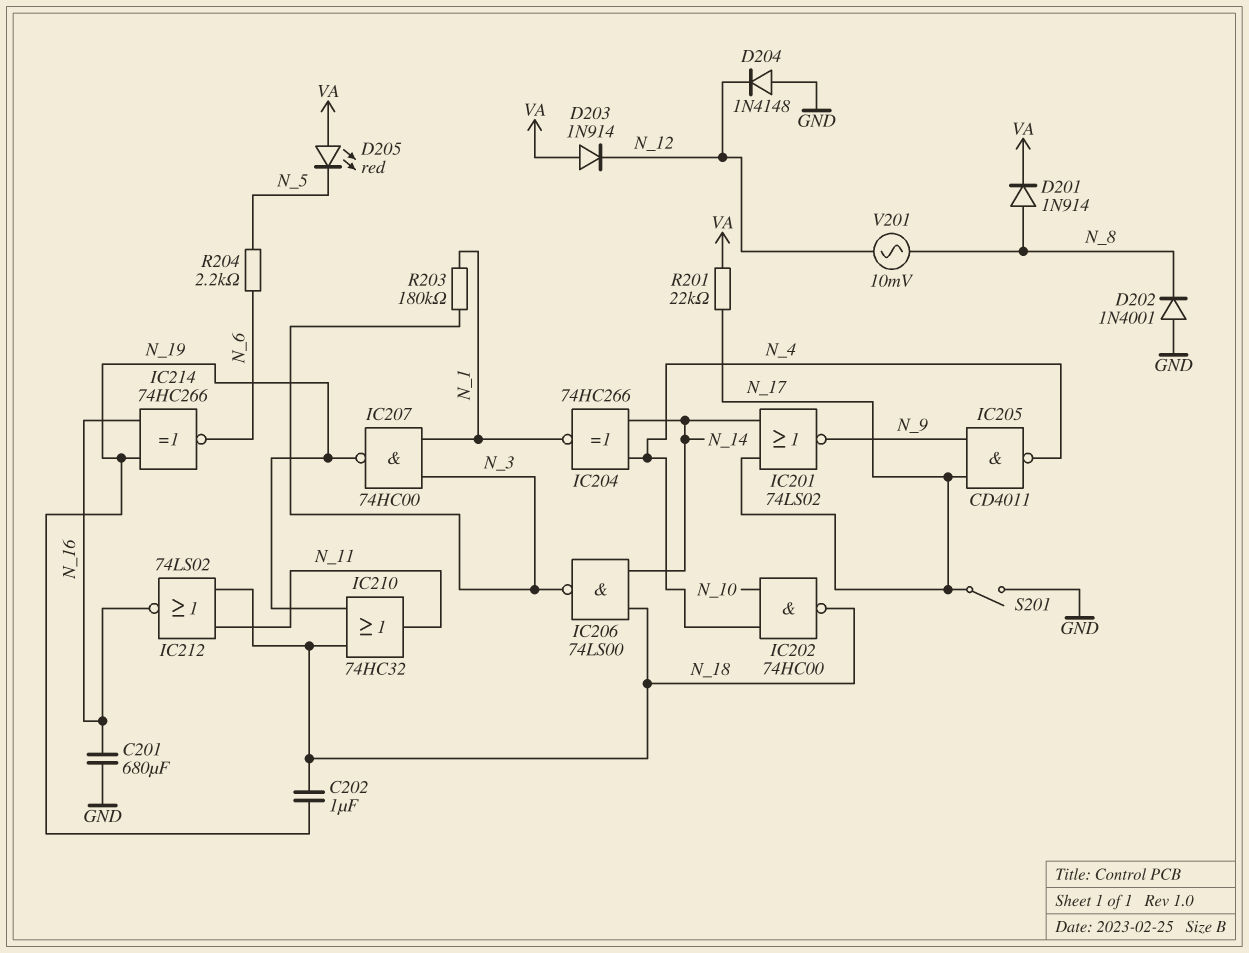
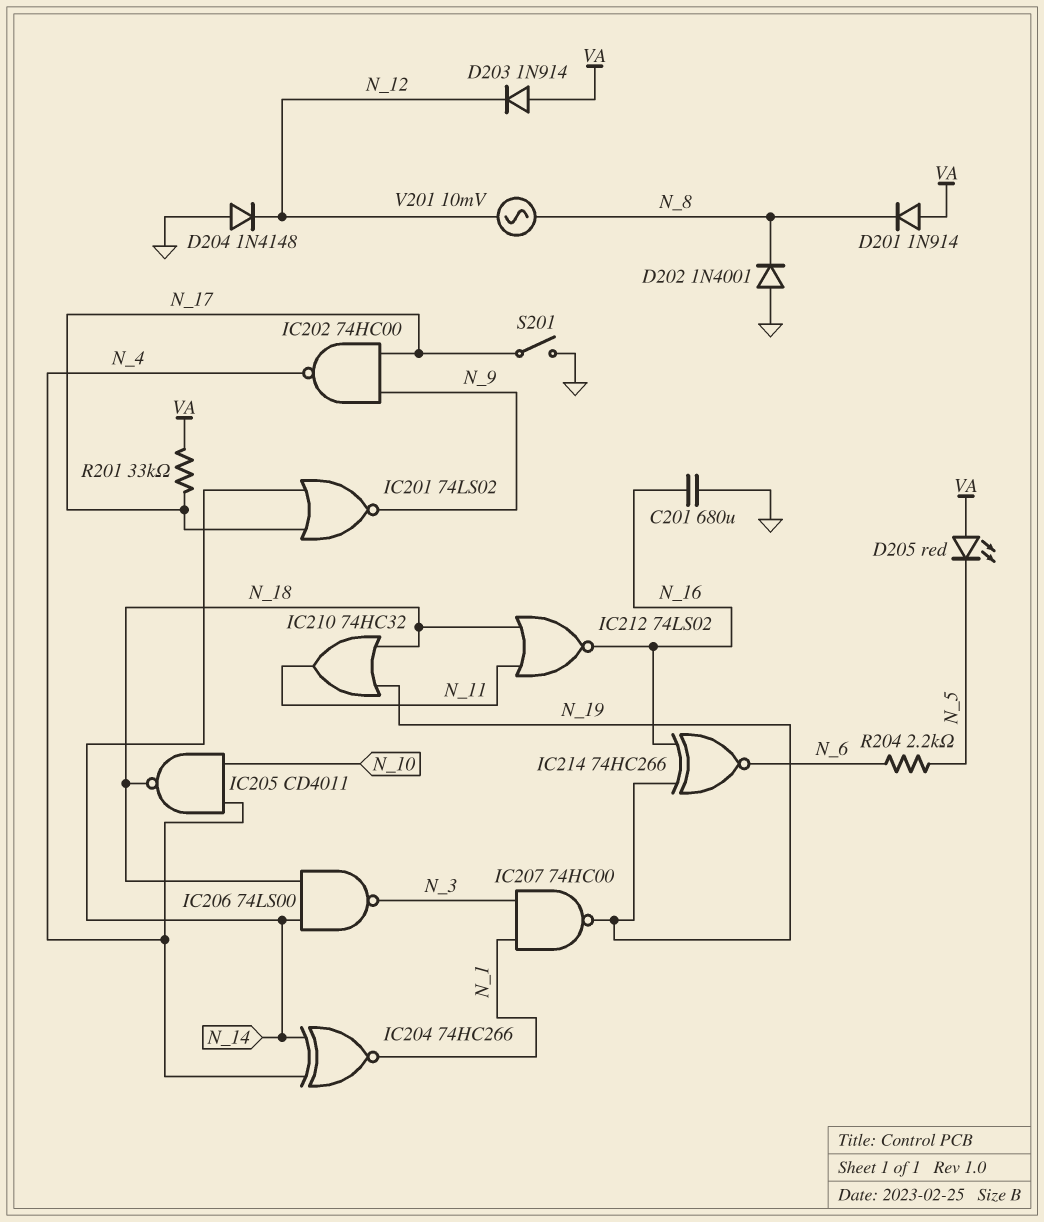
C202: 1uF (N_18, N_19) -> none
D201: diode 1N914 (A N_8, K VA) -> diode 1N914 (A VA, K N_8)
IC202: NAND 74HC00 (in N_4, in N_10, out N_18) -> NAND 74HC00 (in N_9, in N_17, out N_4)
IC205: NAND CD4011 (in N_9, in N_17, out N_4) -> NAND CD4011 (in N_4, in N_10, out N_18)
R201: 22k (N_17, VA) -> 33k (N_17, VA)
R203: 180k (N_1, N_3) -> none

